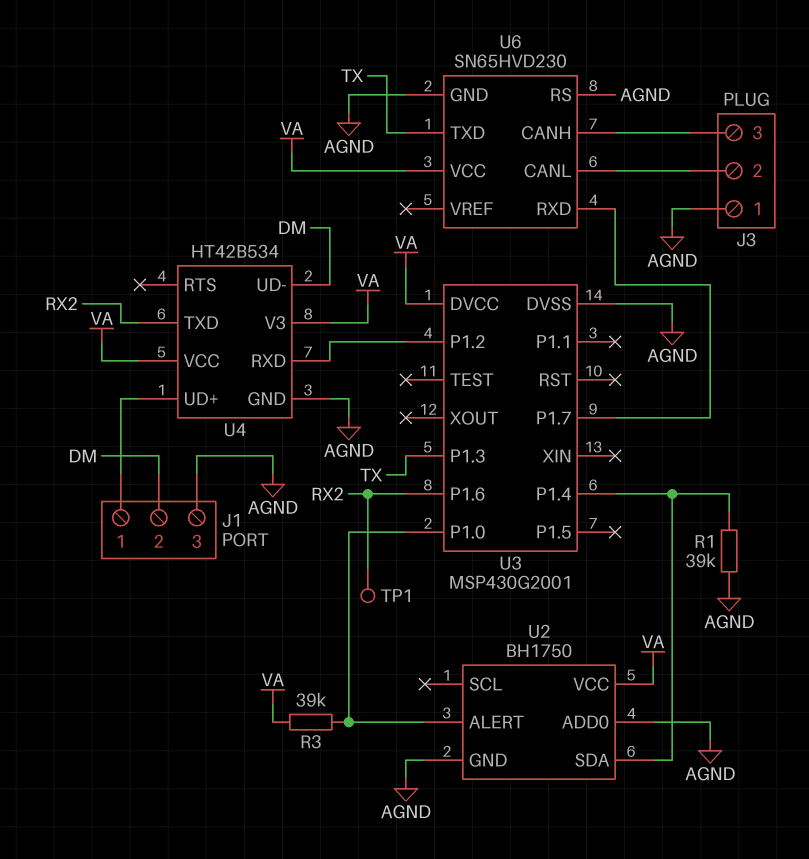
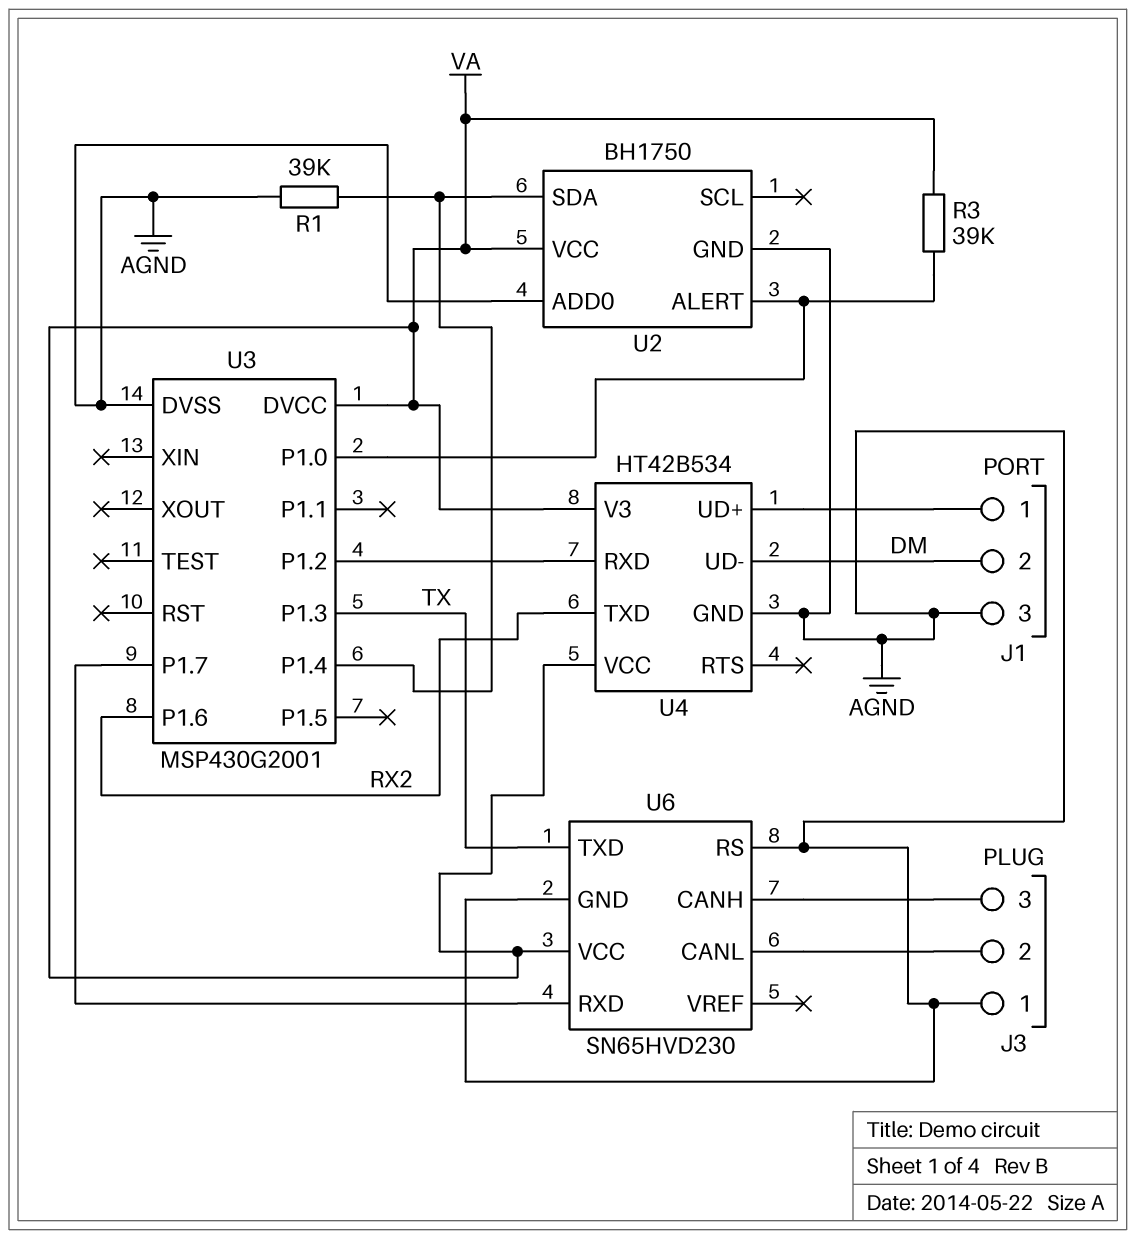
TP1: test point (RX2) -> none

